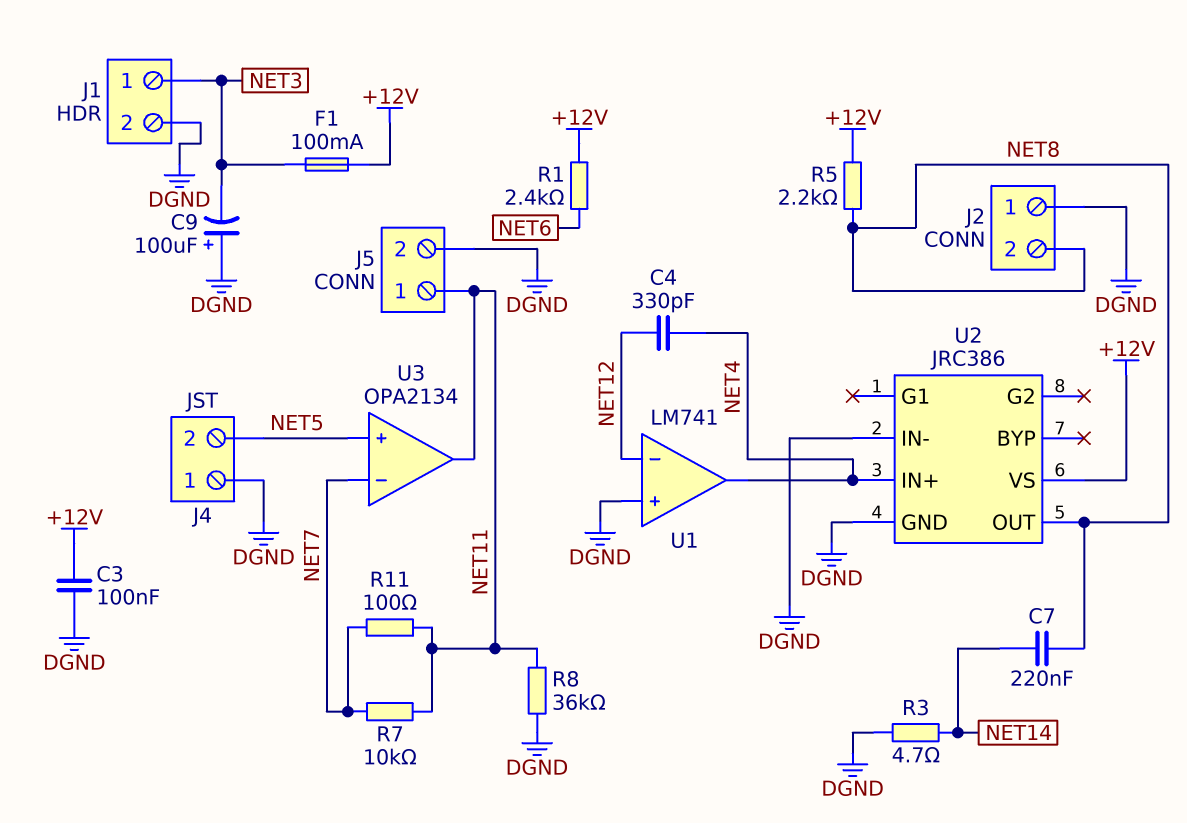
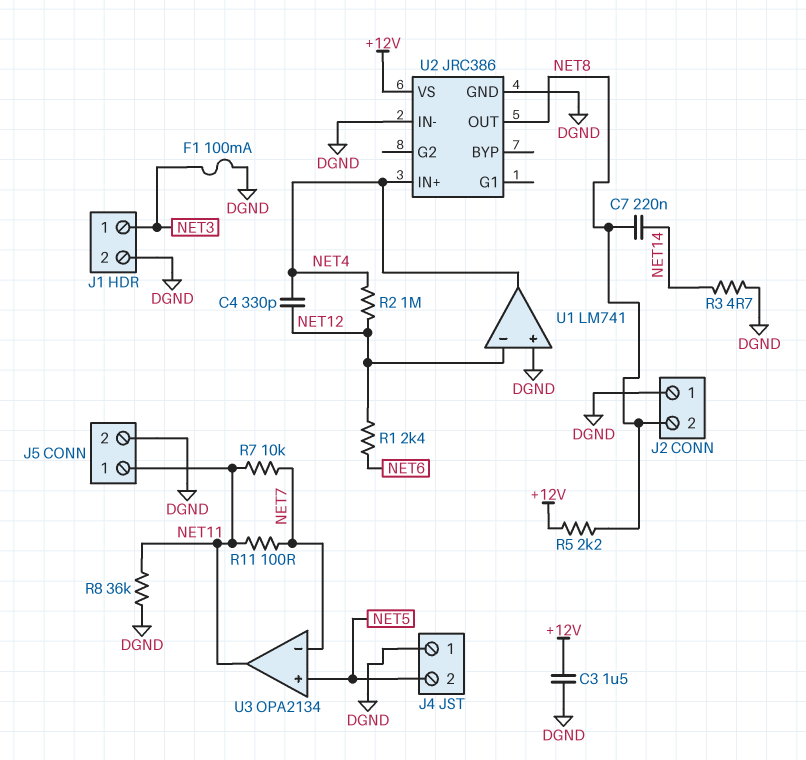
C3: 100nF (+12V, DGND) -> 1.5uF (+12V, DGND)
C9: 100uF (plus DGND, minus NET3) -> none
F1: 100mA (+12V, NET3) -> 100mA (DGND, NET3)
R1: 2.4k (+12V, NET6) -> 2.4k (NET6, NET12)
R2: none -> 1M (NET4, NET12)

